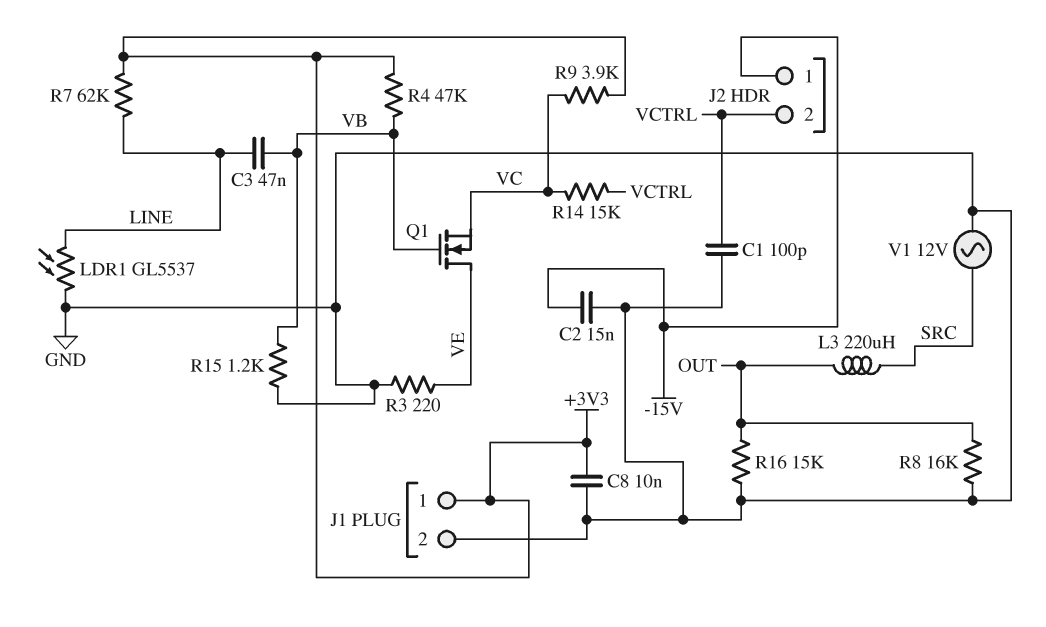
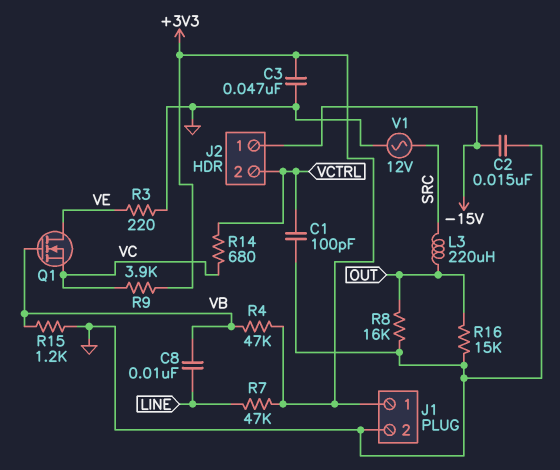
C3: 47nF (LINE, VB) -> 47nF (+3V3, GND)
C8: 10nF (+3V3, GND) -> 10nF (LINE, VB)
LDR1: GL5537 (GND, LINE) -> none
R7: 62k (+3V3, LINE) -> 47k (+3V3, LINE)
R14: 15k (VC, VCTRL) -> 680 (VC, VCTRL)

